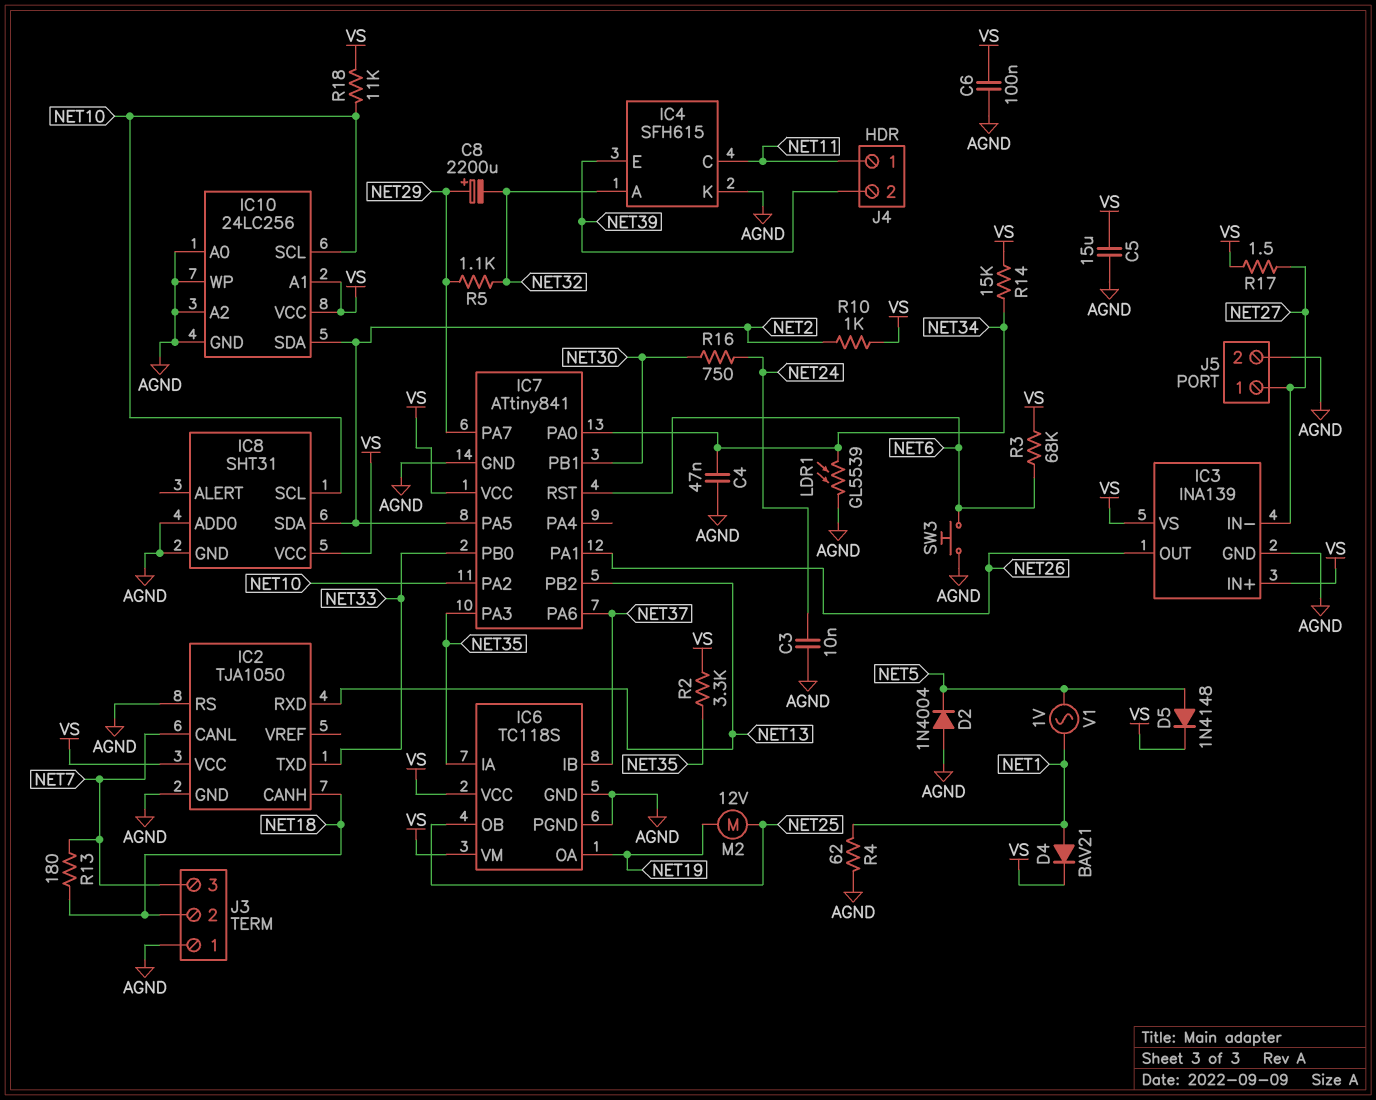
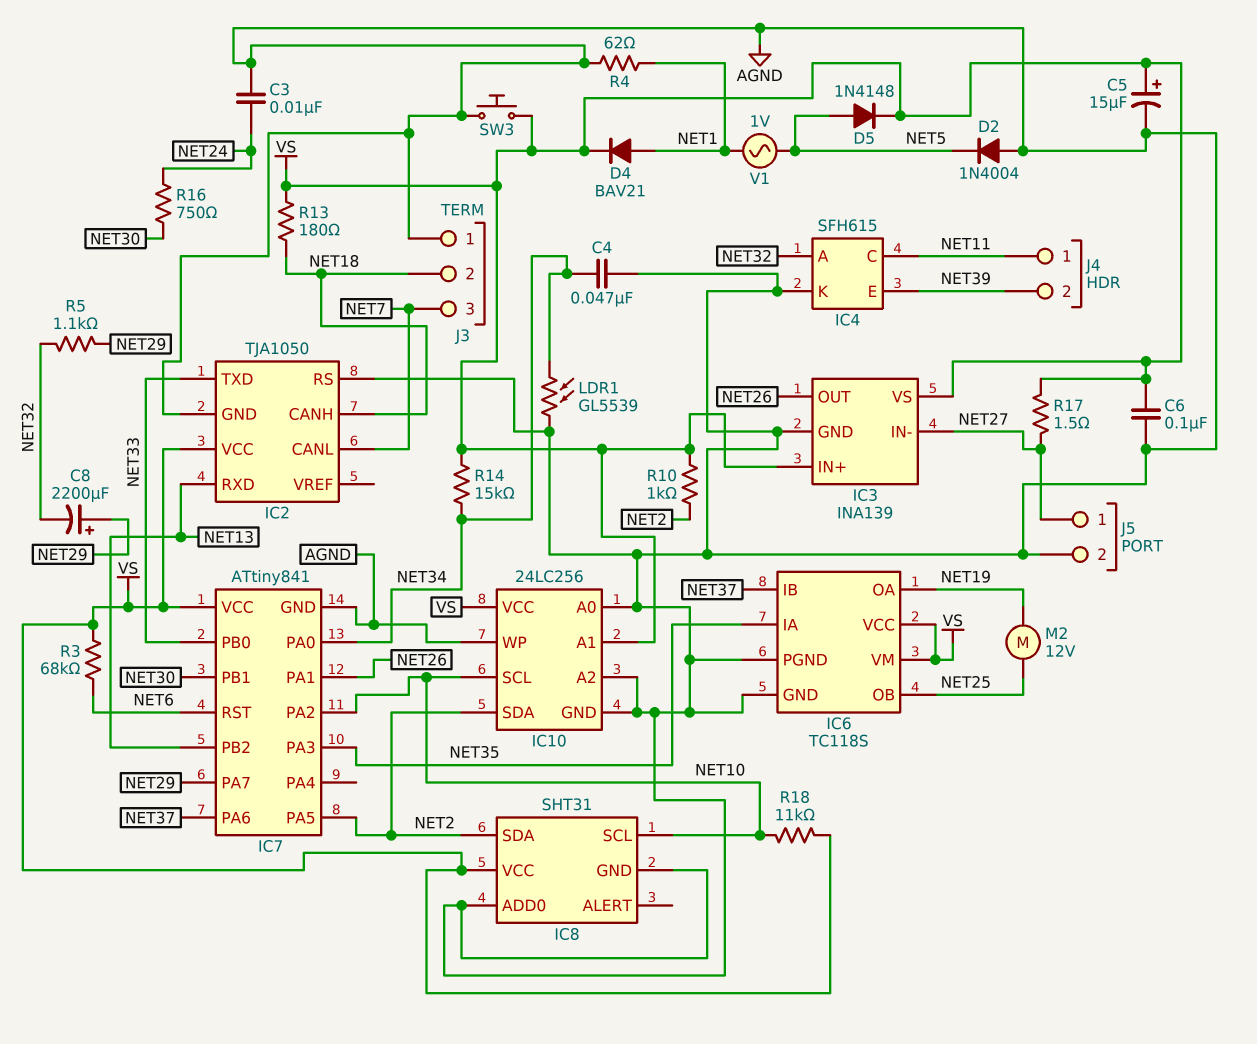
C5: 15uF (AGND, VS) -> 15uF (plus VS, minus AGND)
R2: 3.3k (NET35, VS) -> none
R13: 180 (NET7, NET18) -> 180 (NET18, VS)
SW3: button (AGND, NET6) -> button (AGND, VS)

